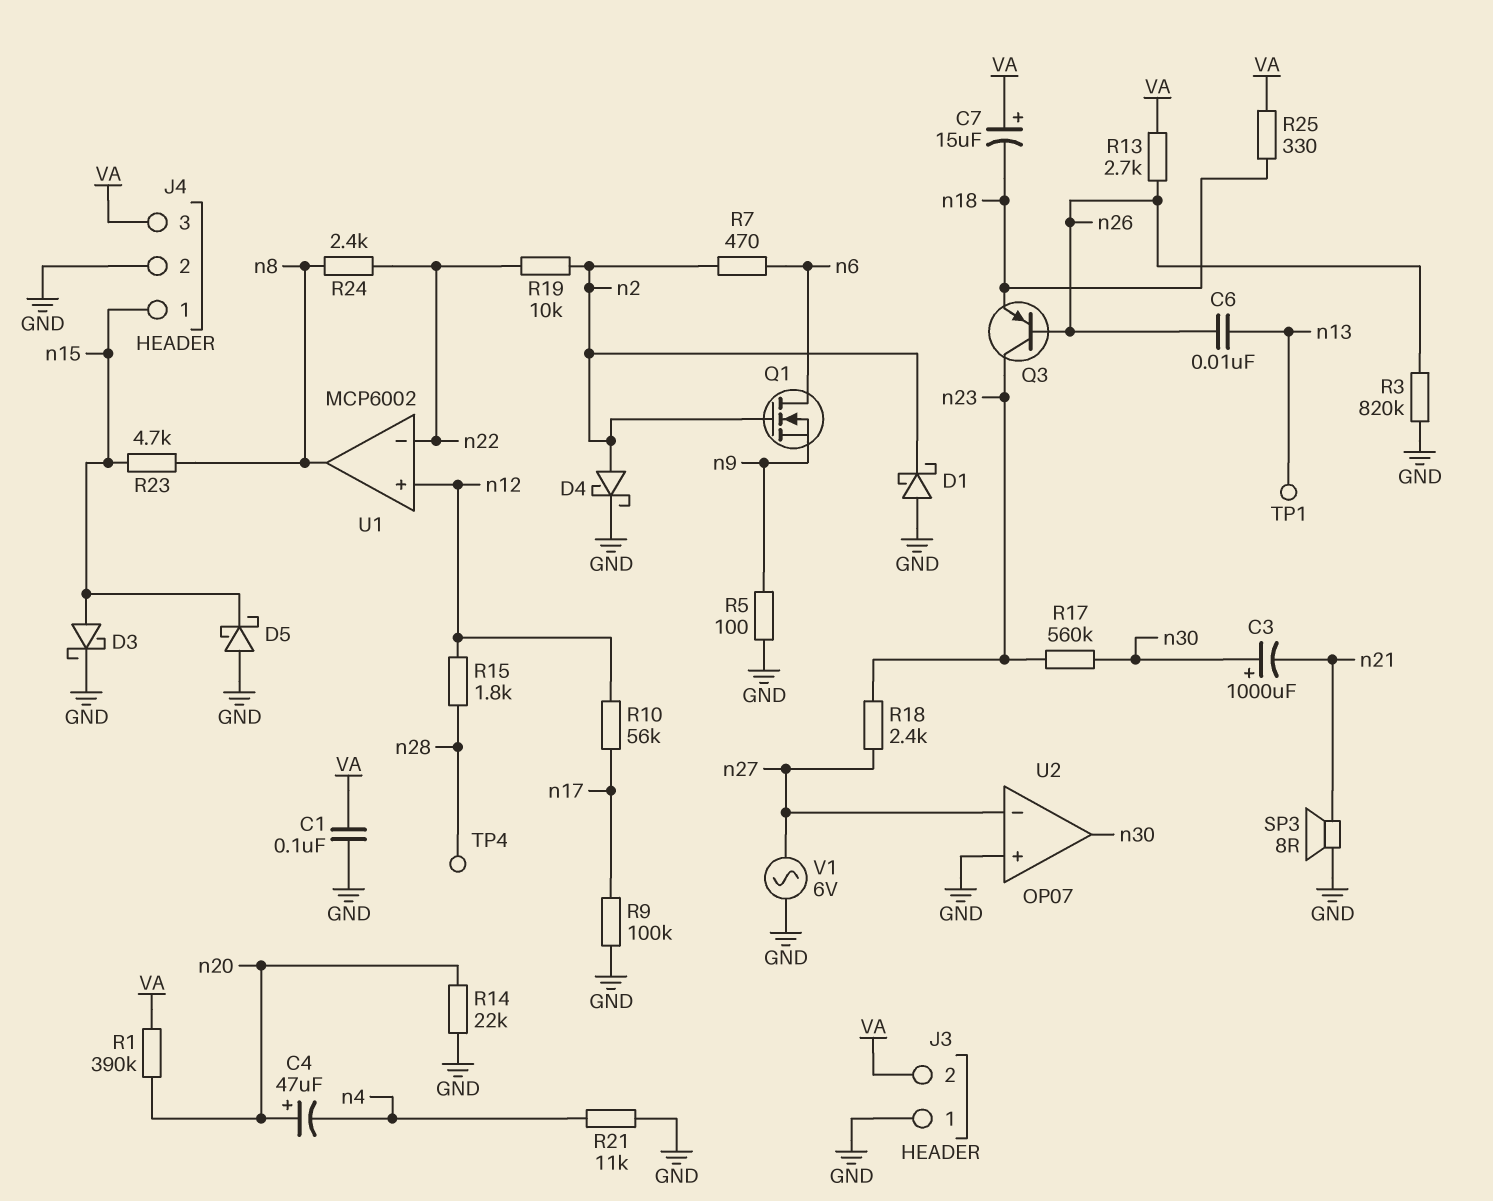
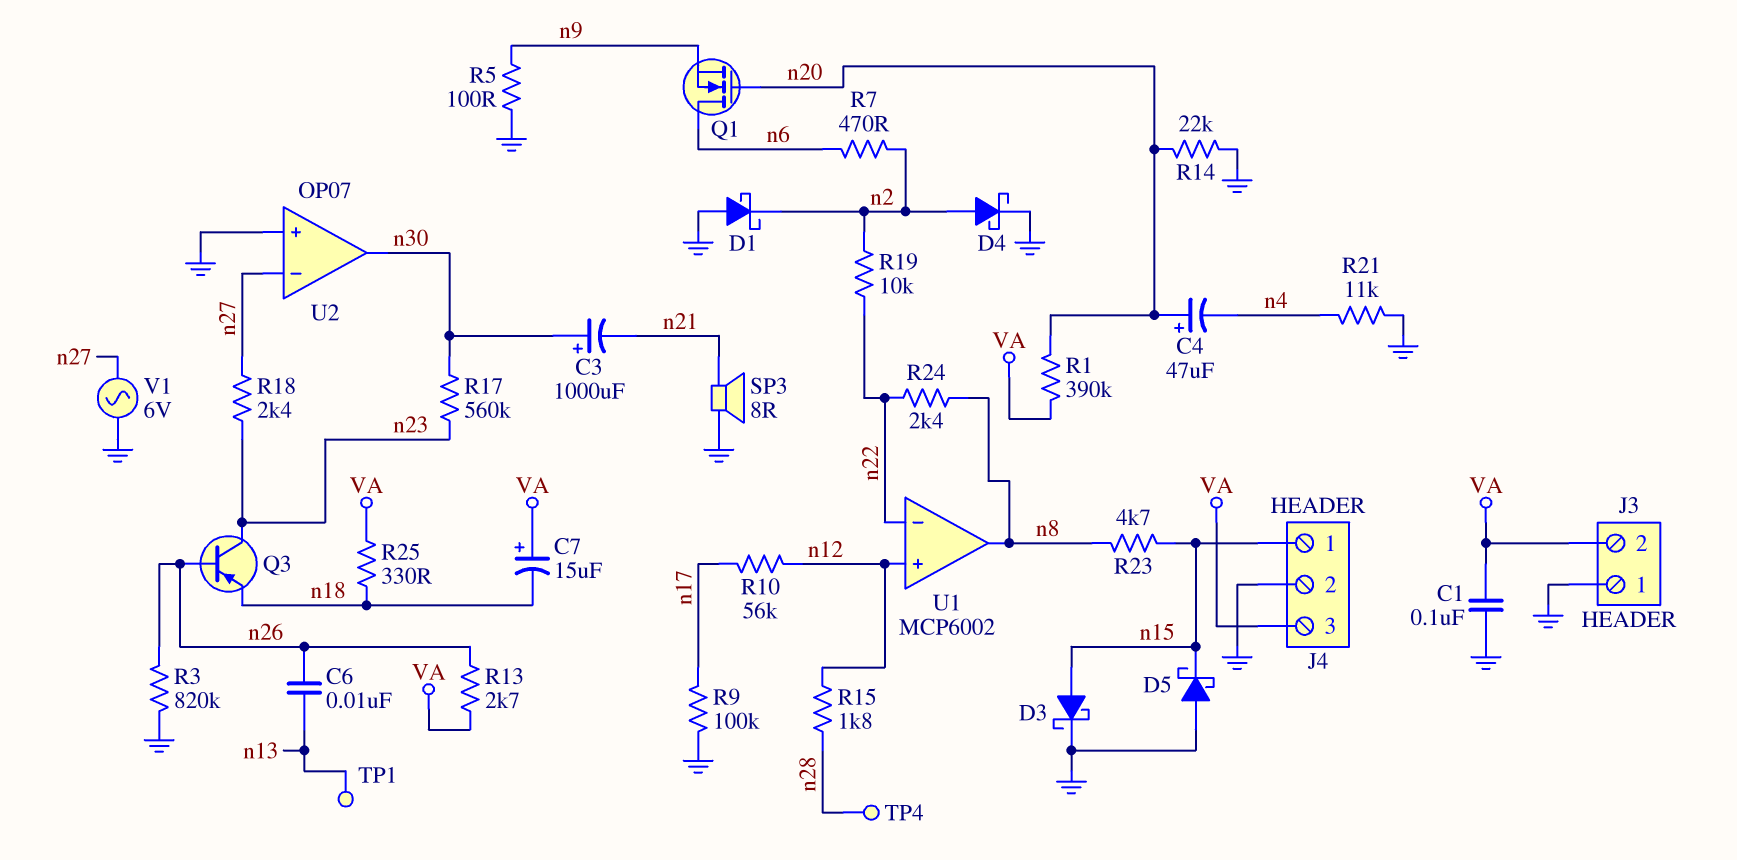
Q1: NMOS (G n2, D n6, S n9) -> NMOS (G n20, D n6, S n9)

